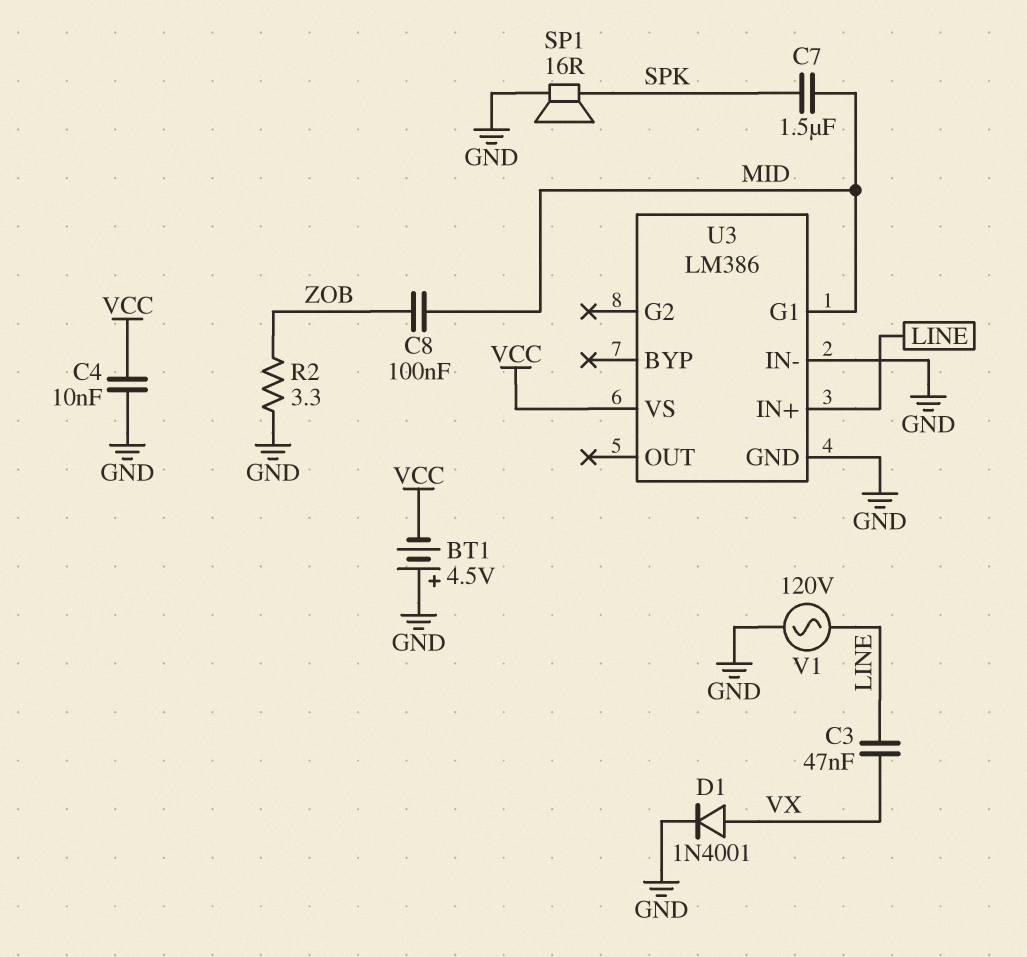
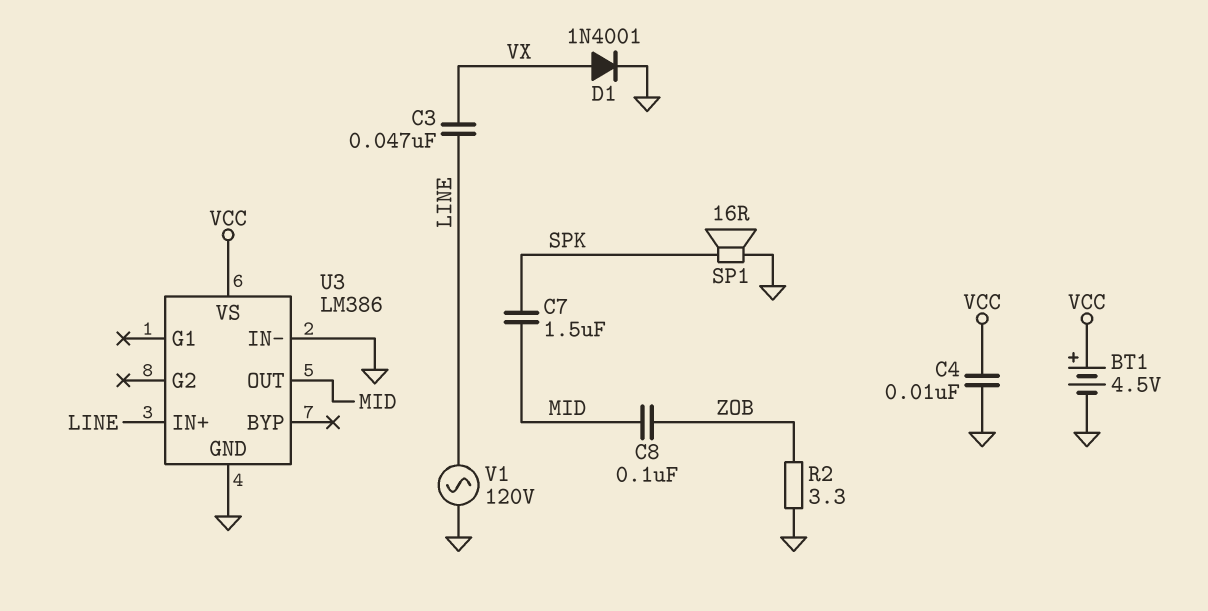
BT1: 4.5V (plus GND, minus VCC) -> 4.5V (plus VCC, minus GND)
U3 pin G1: MID -> none
U3 pin OUT: none -> MID

